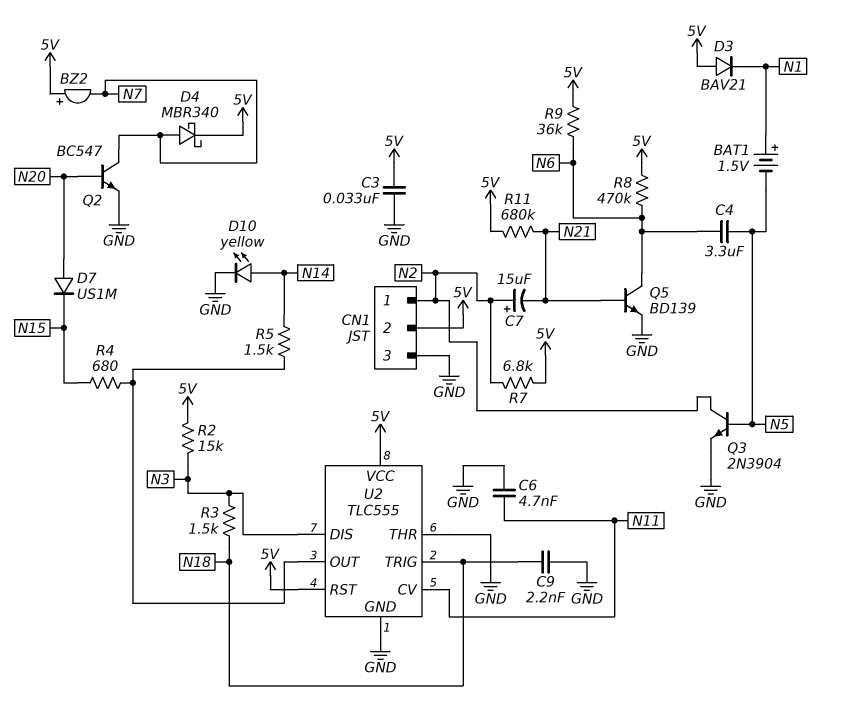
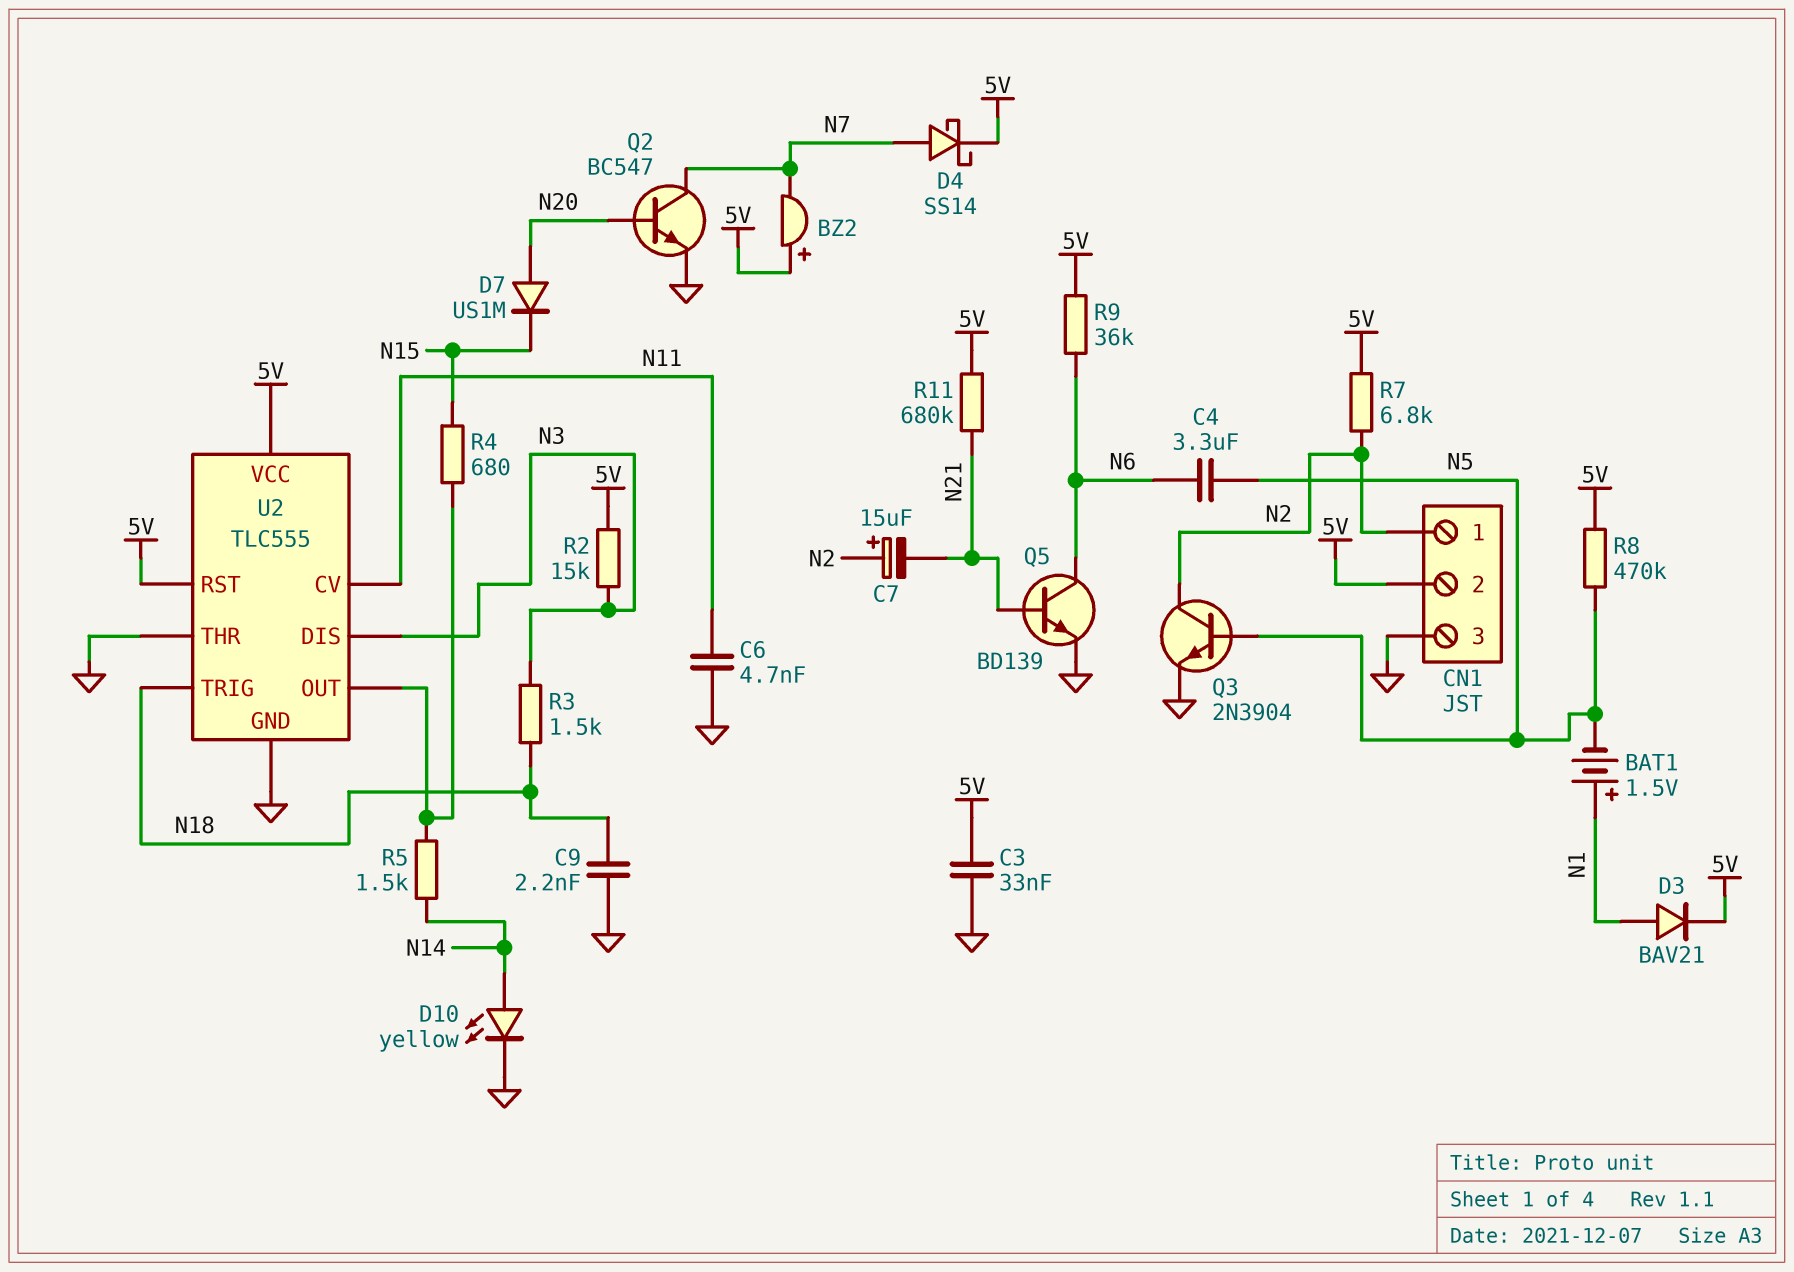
D3: diode BAV21 (A 5V, K N1) -> diode BAV21 (A N1, K 5V)
D4: schottky MBR340 (A N7, K 5V) -> schottky SS14 (A N7, K 5V)
R8: 470k (5V, N6) -> 470k (5V, N5)

